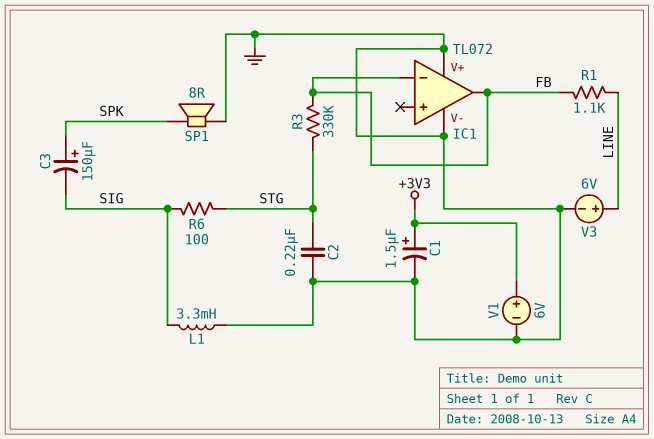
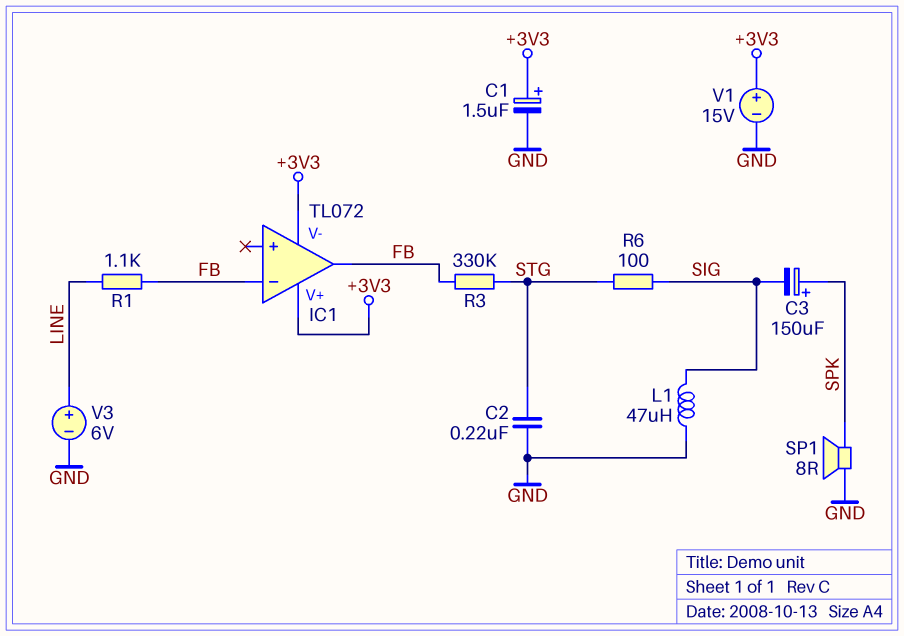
IC1 pin V+: GND -> +3V3
IC1 pin V-: GND -> +3V3
L1: 3.3mH (GND, SIG) -> 47uH (GND, SIG)
V1: 6V (plus +3V3, minus GND) -> 15V (plus +3V3, minus GND)

